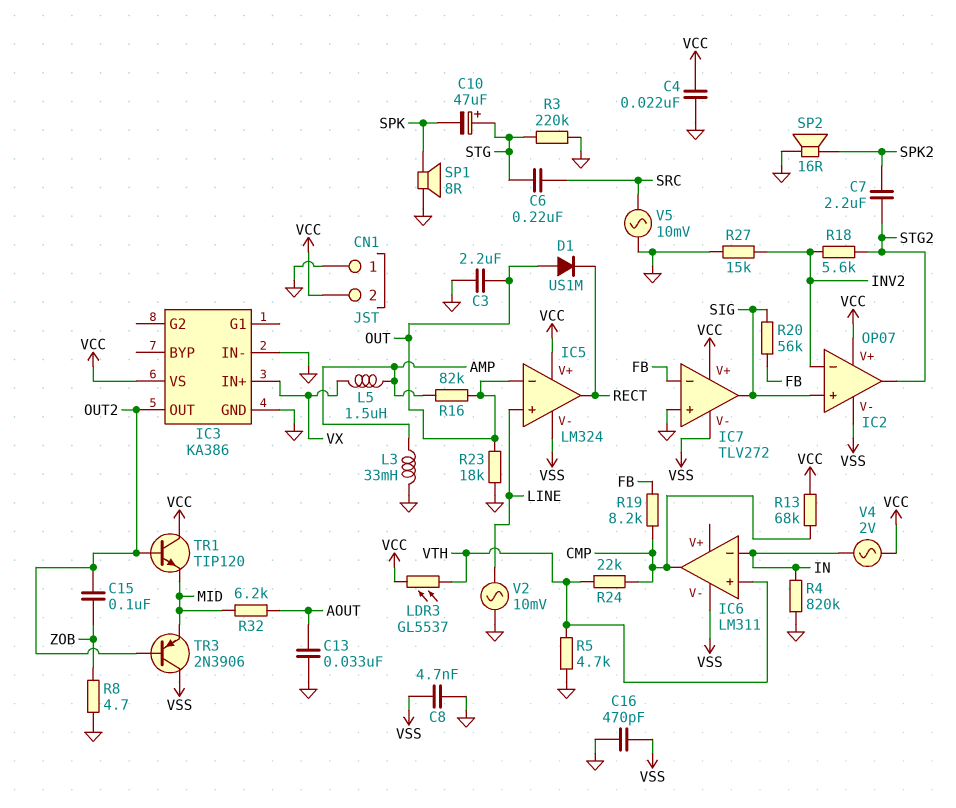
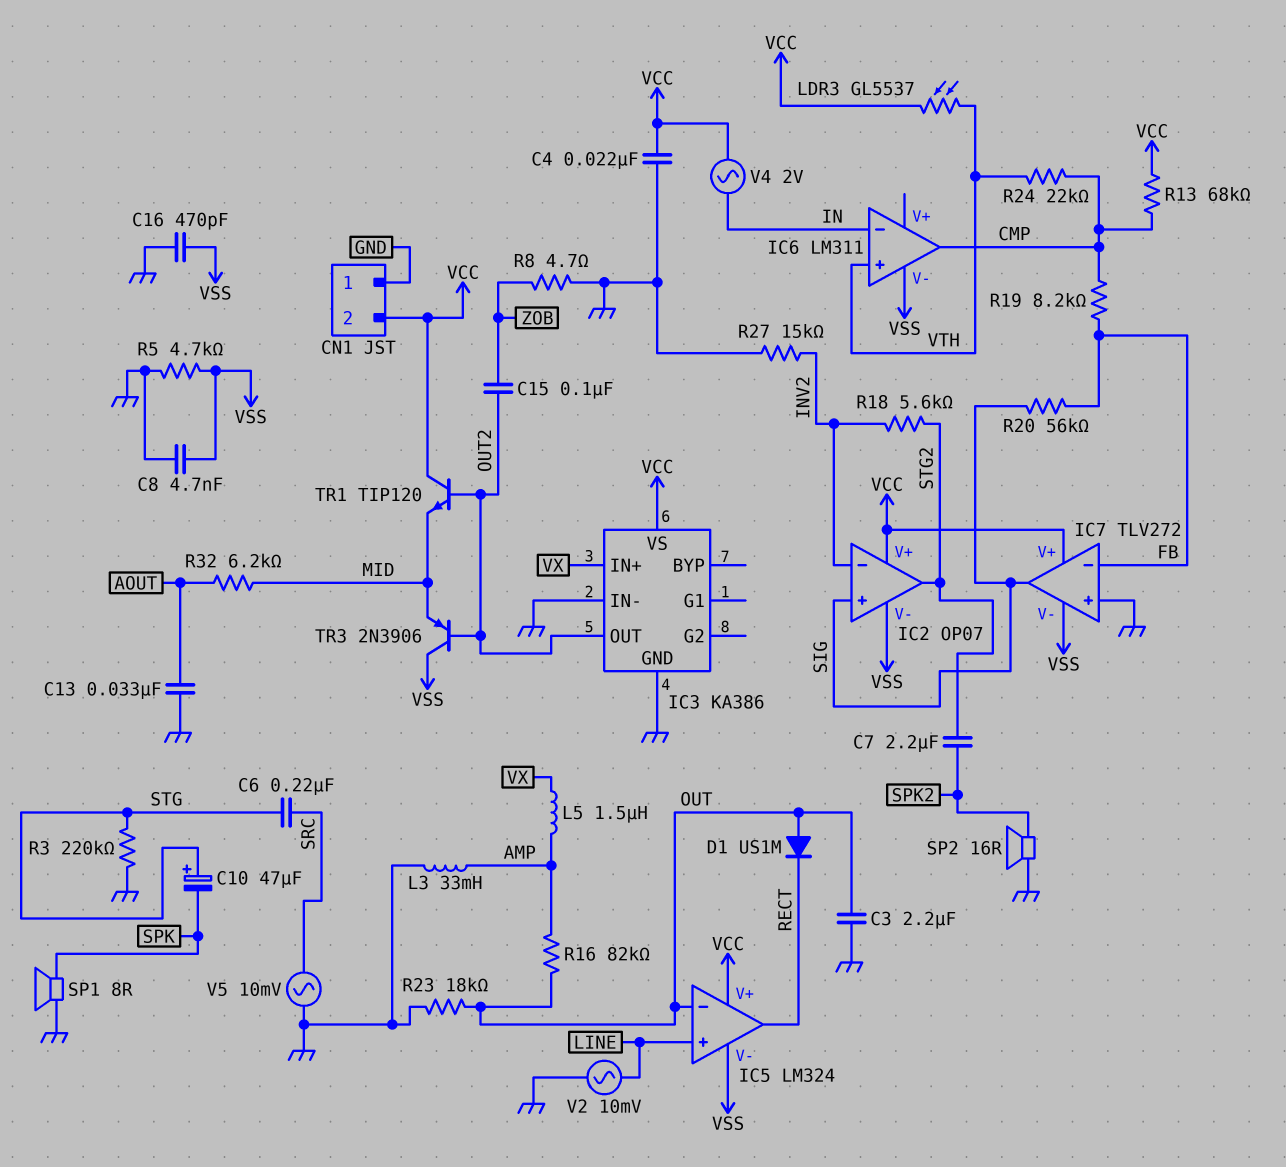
R4: 820k (GND, IN) -> none
R5: 4.7k (GND, VTH) -> 4.7k (GND, VSS)

